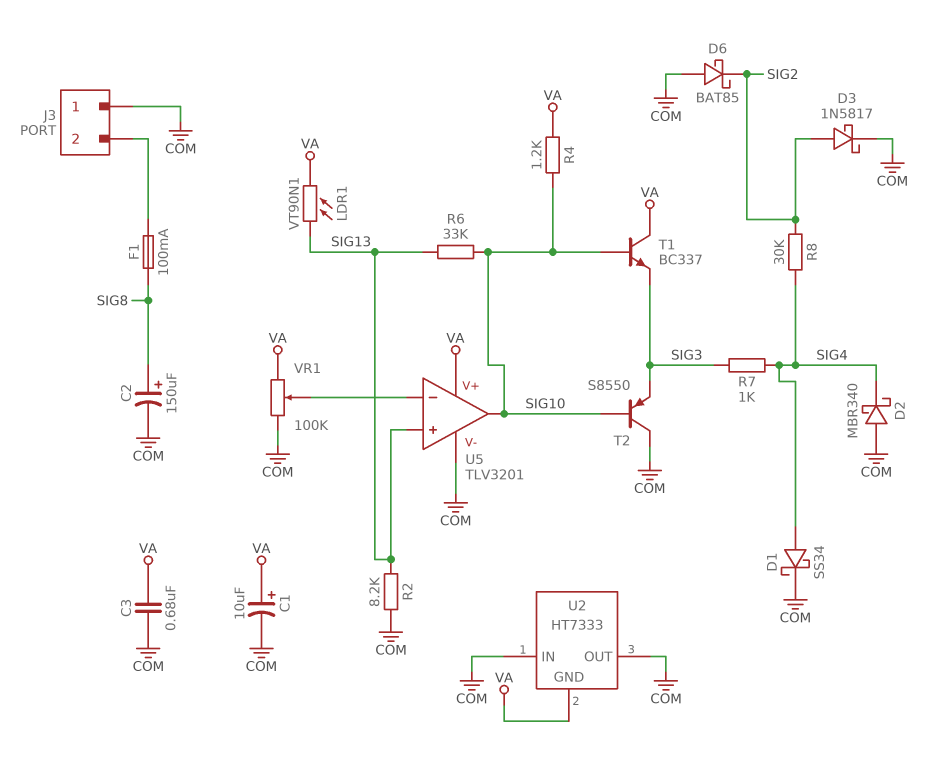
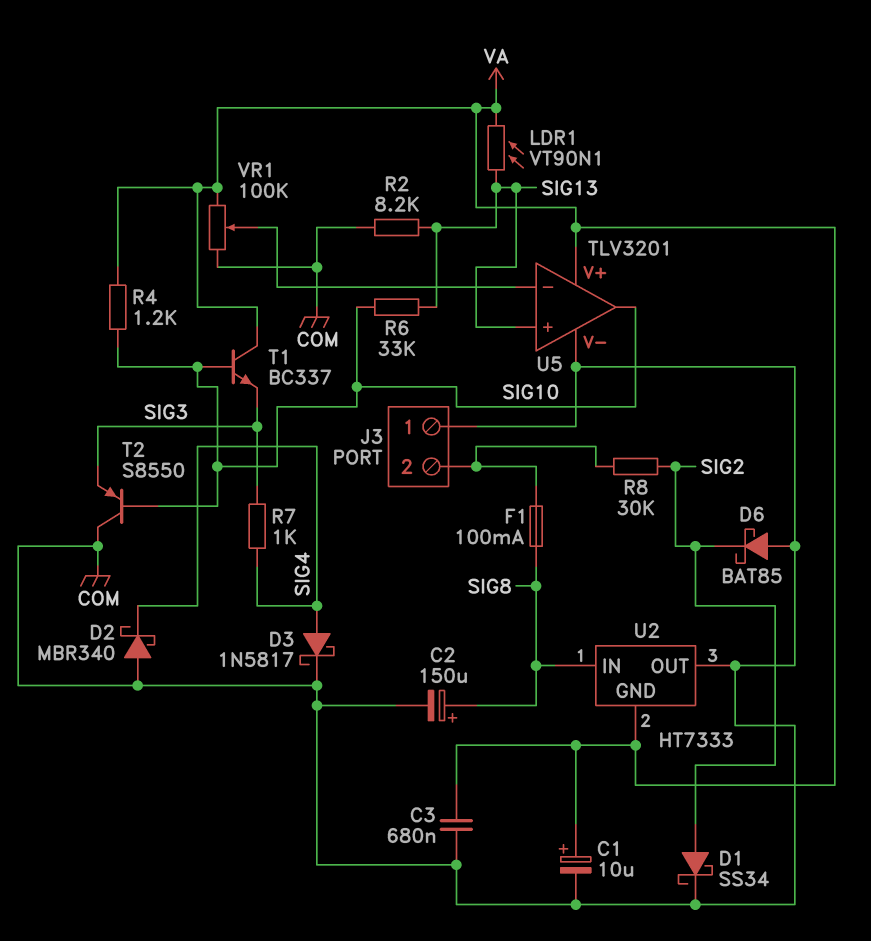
D1: schottky SS34 (A SIG4, K COM) -> schottky SS34 (A SIG2, K COM)
D3: schottky 1N5817 (A SIG2, K COM) -> schottky 1N5817 (A SIG4, K COM)
R8: 30k (SIG2, SIG4) -> 30k (J3/2, SIG2)
U2 pin IN: COM -> SIG8

